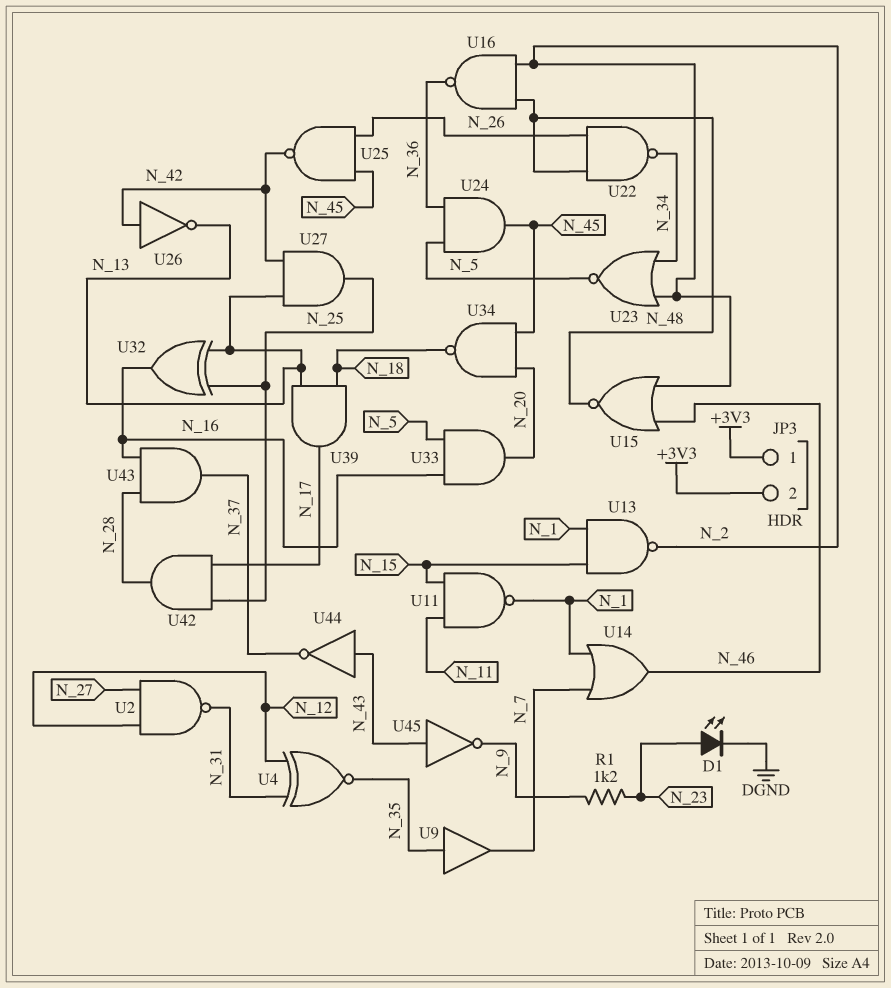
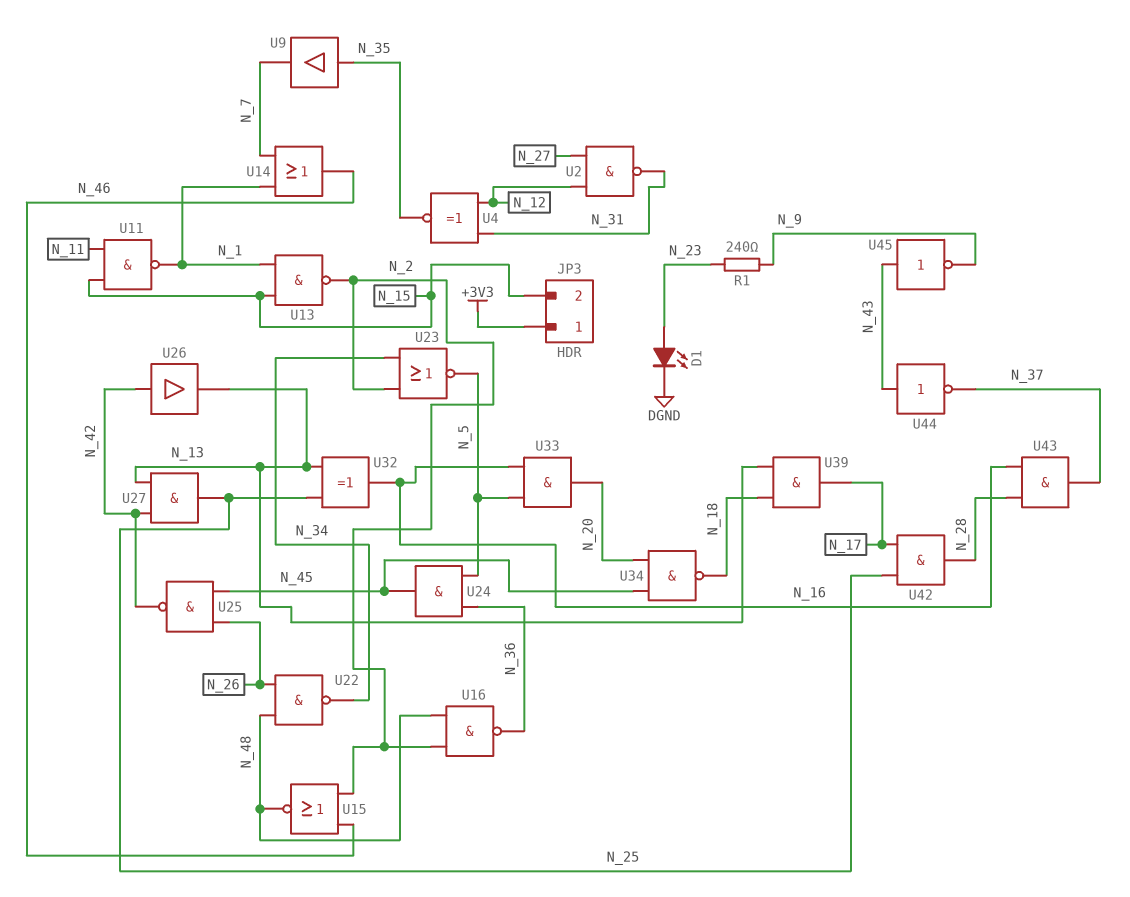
JP3 pin 2: +3V3 -> N_15
R1: 1.2k (N_9, N_23) -> 240 (N_9, N_23)
U26: NOT (in N_42, out N_13) -> buffer (in N_42, out N_13)

